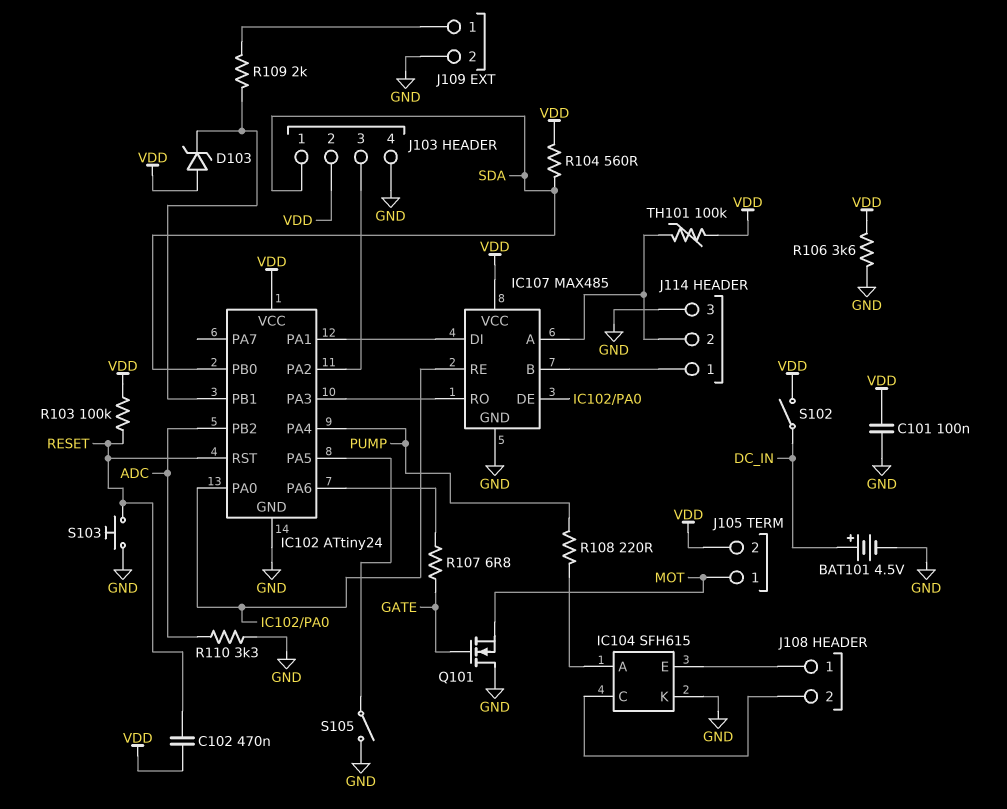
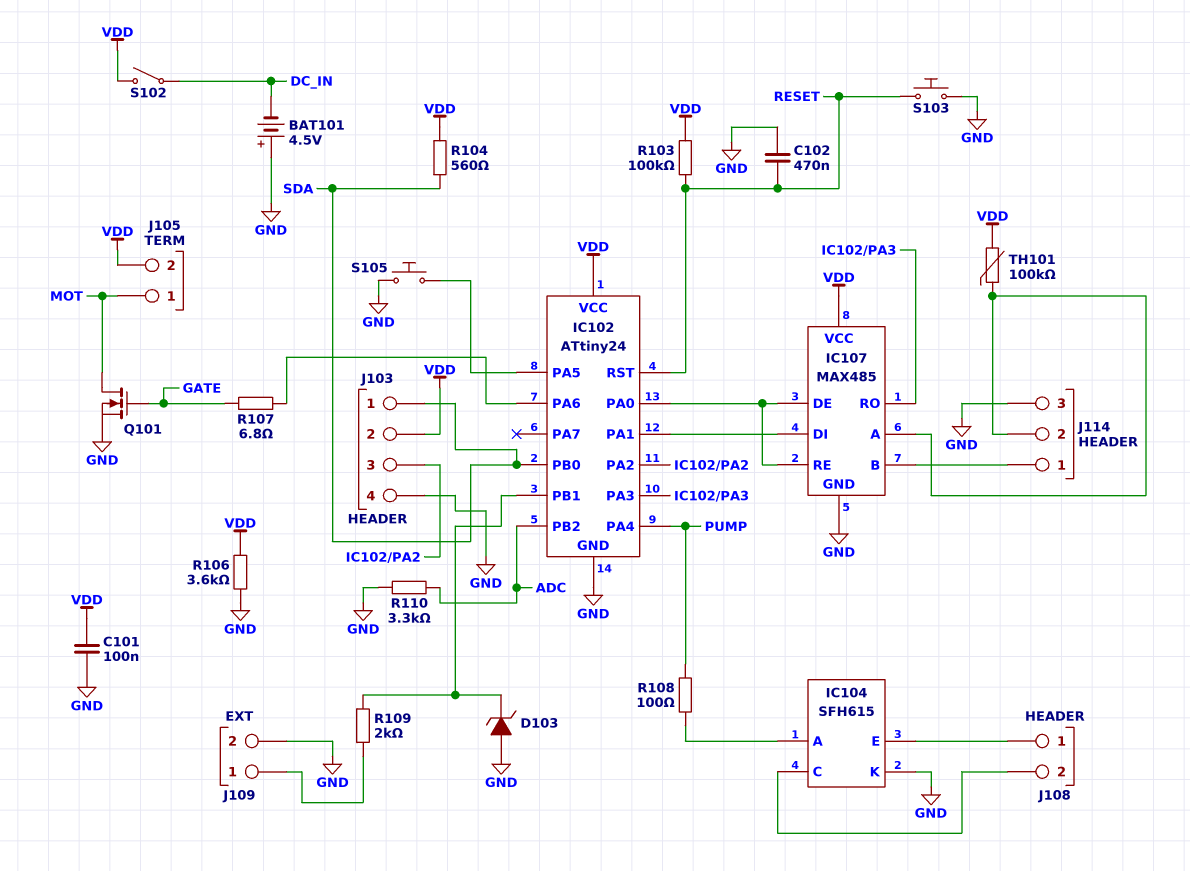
BAT101: 4.5V (plus DC_IN, minus GND) -> 4.5V (plus GND, minus DC_IN)
C102: 470nF (RESET, VDD) -> 470nF (GND, RESET)
D103: zener (A VDD, K IC102/PB1) -> zener (A GND, K IC102/PB1)
Q101: NMOS (G GATE, D GND, S MOT) -> NMOS (G GATE, D MOT, S GND)
R108: 220 (IC104/A, PUMP) -> 100 (IC104/A, PUMP)
S105: switch (GND, IC102/PA5) -> button (GND, IC102/PA5)

